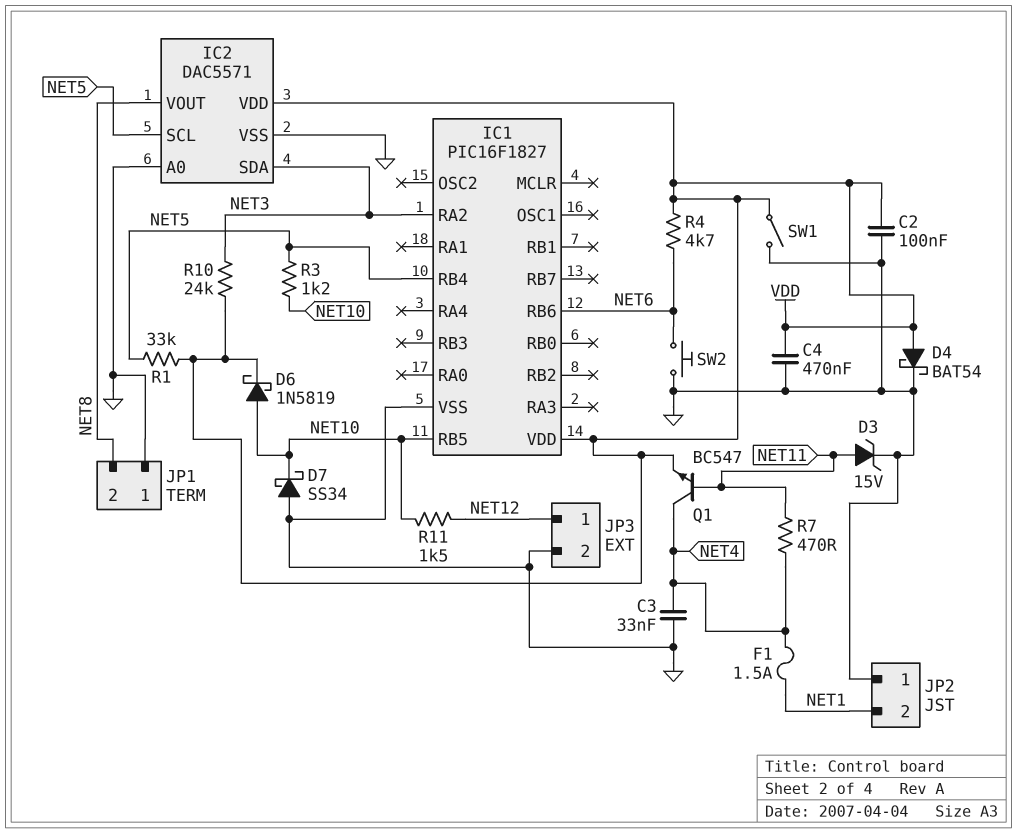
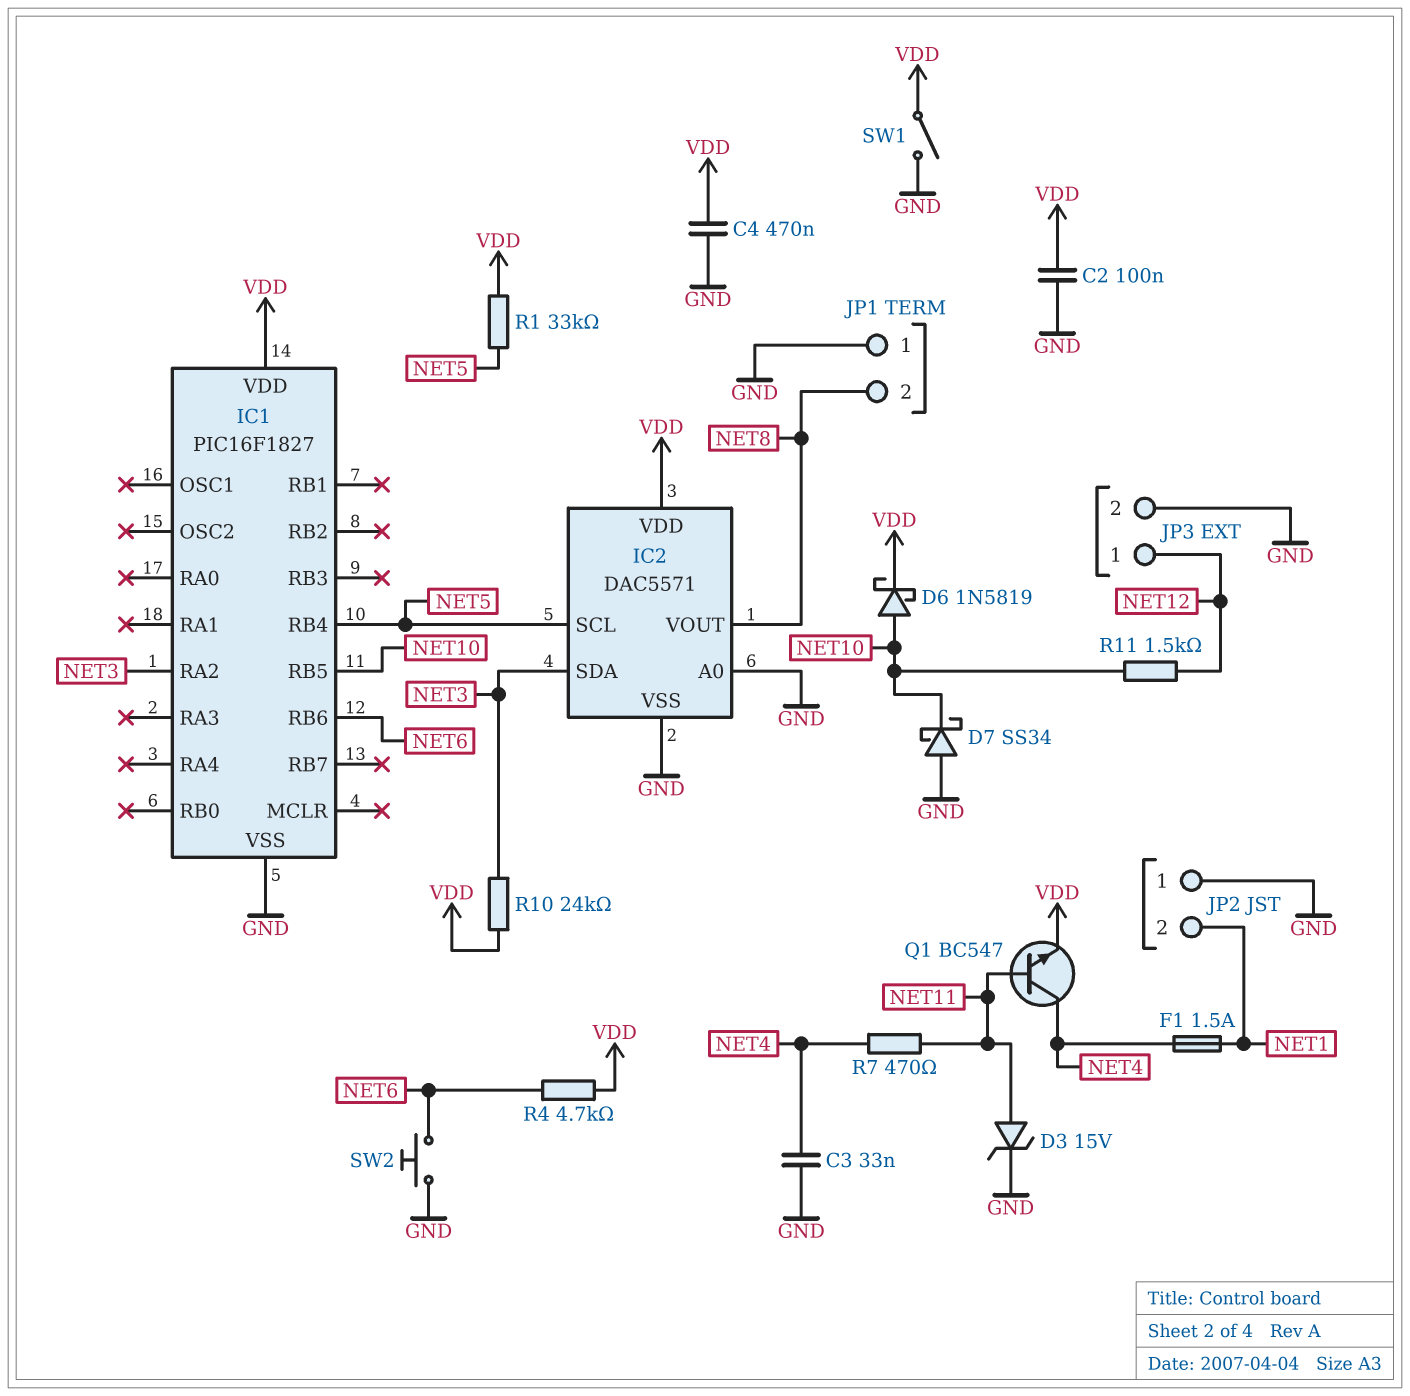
D4: schottky BAT54 (A VDD, K GND) -> none
R3: 1.2k (NET5, NET10) -> none

